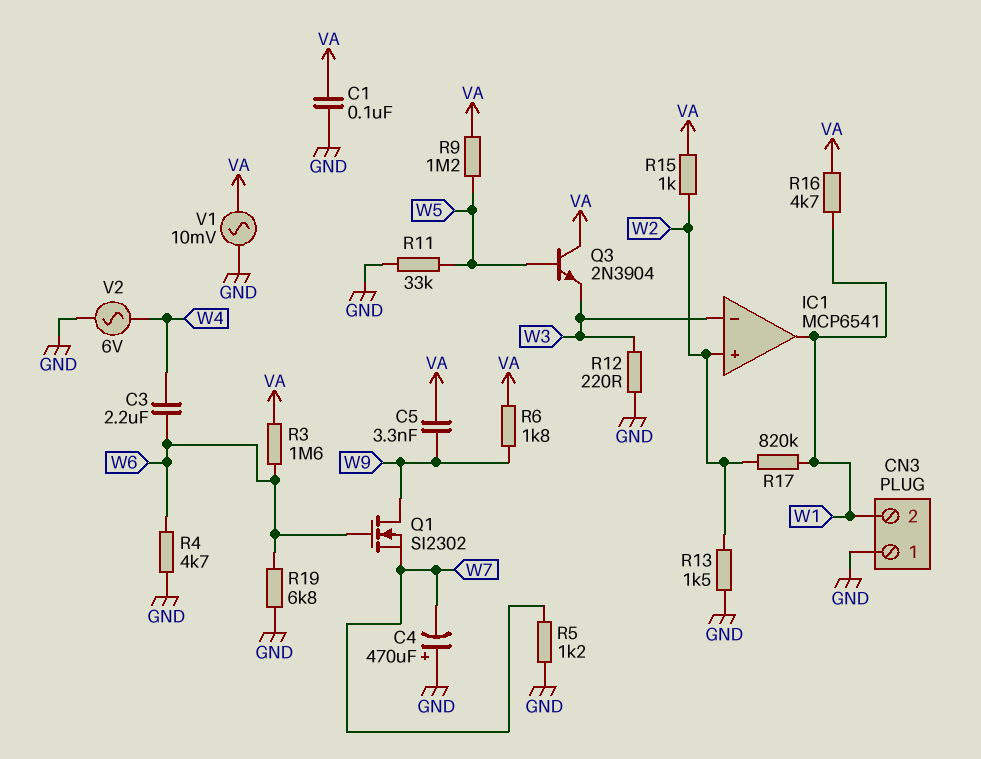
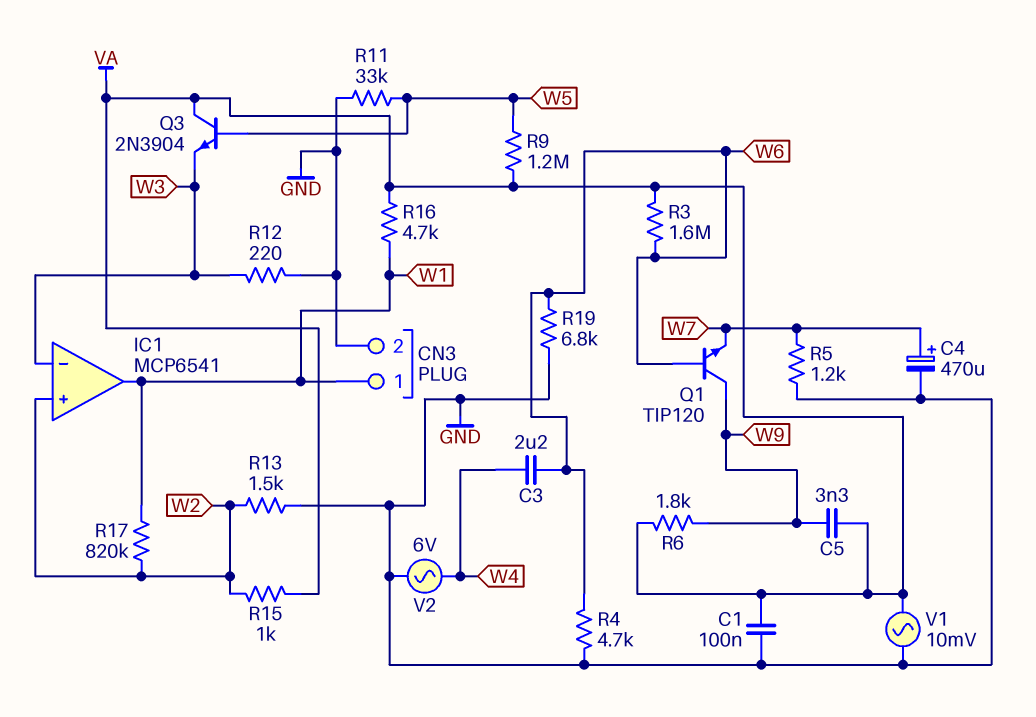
C4: 470uF (plus GND, minus W7) -> 470uF (plus W7, minus GND)
CN3 pin 1: GND -> W1
CN3 pin 2: W1 -> GND
Q1: NMOS SI2302 (G W6, D W9, S W7) -> NPN TIP120 (B W6, C W9, E W7)

